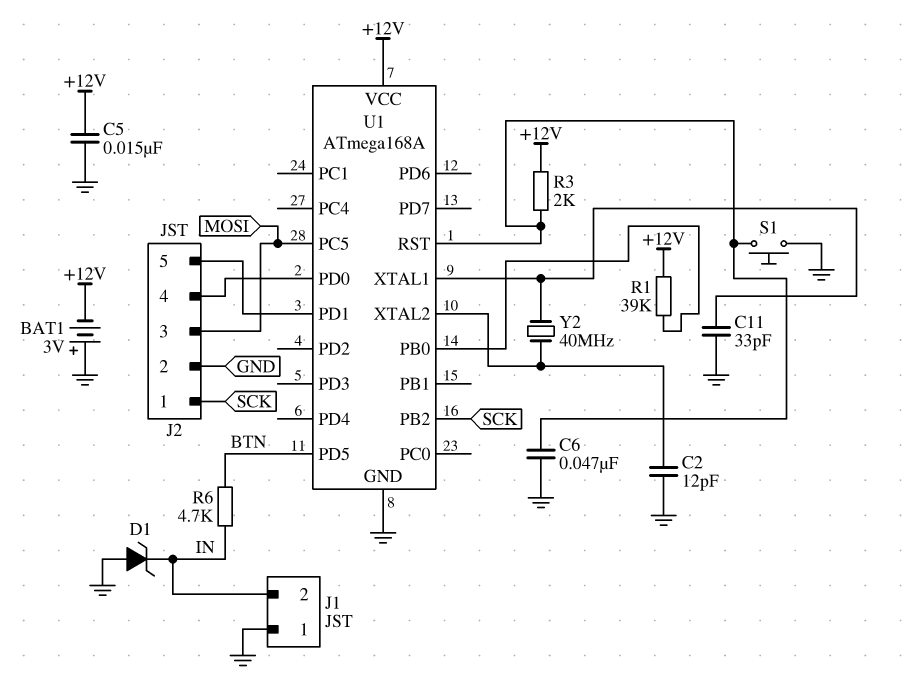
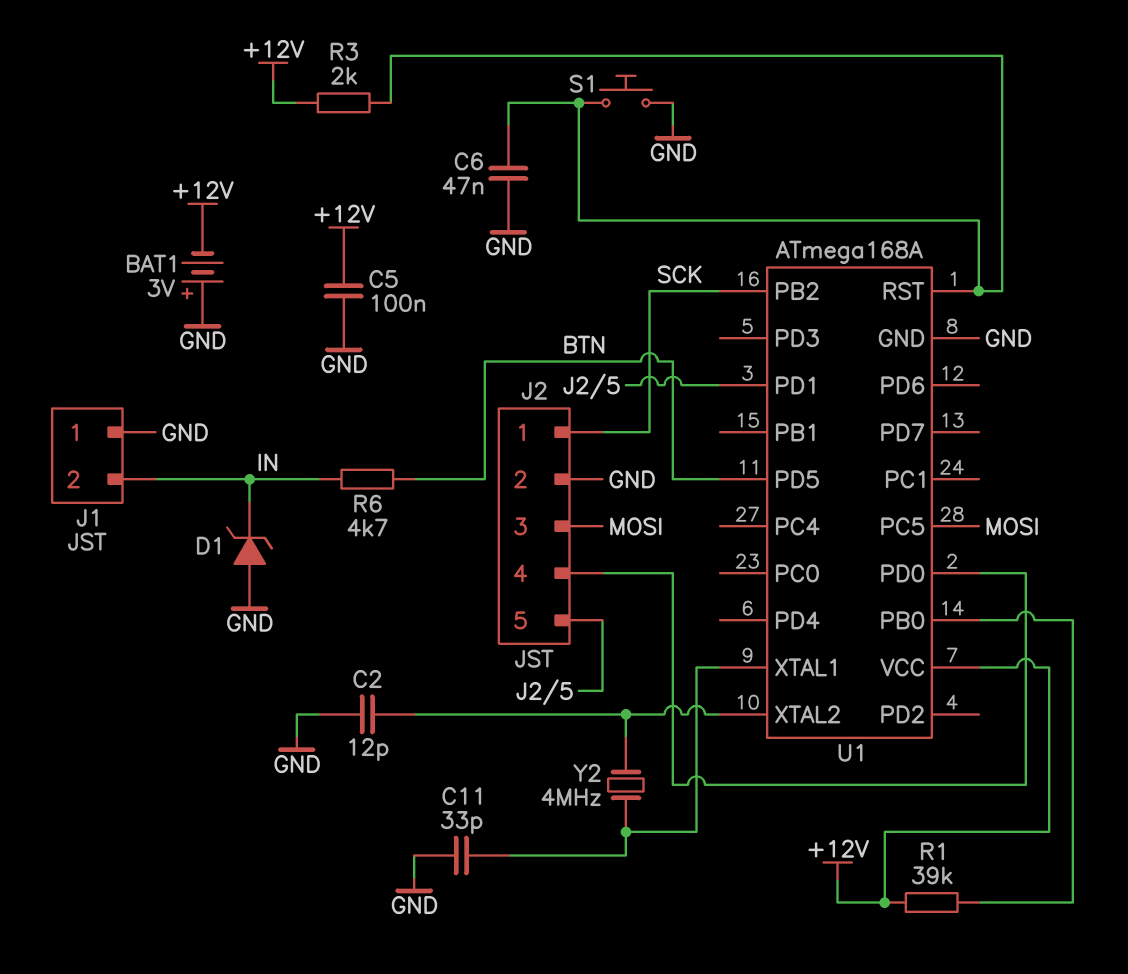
C5: 15nF (+12V, GND) -> 100nF (+12V, GND)
Y2: 40MHz (U1/XTAL1, U1/XTAL2) -> 4MHz (U1/XTAL1, U1/XTAL2)

